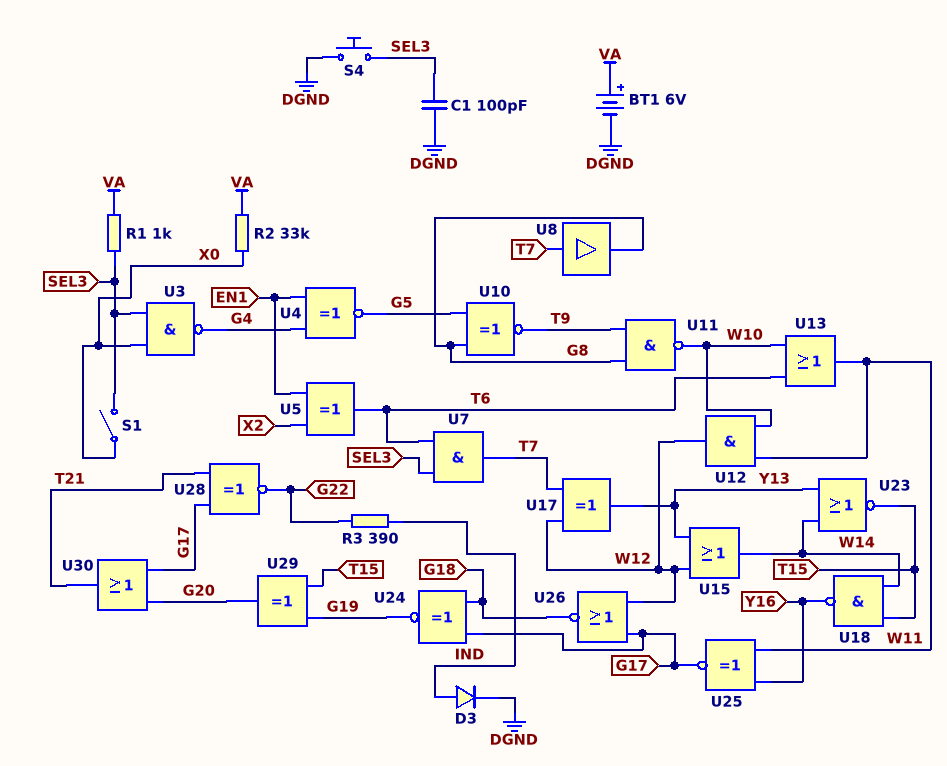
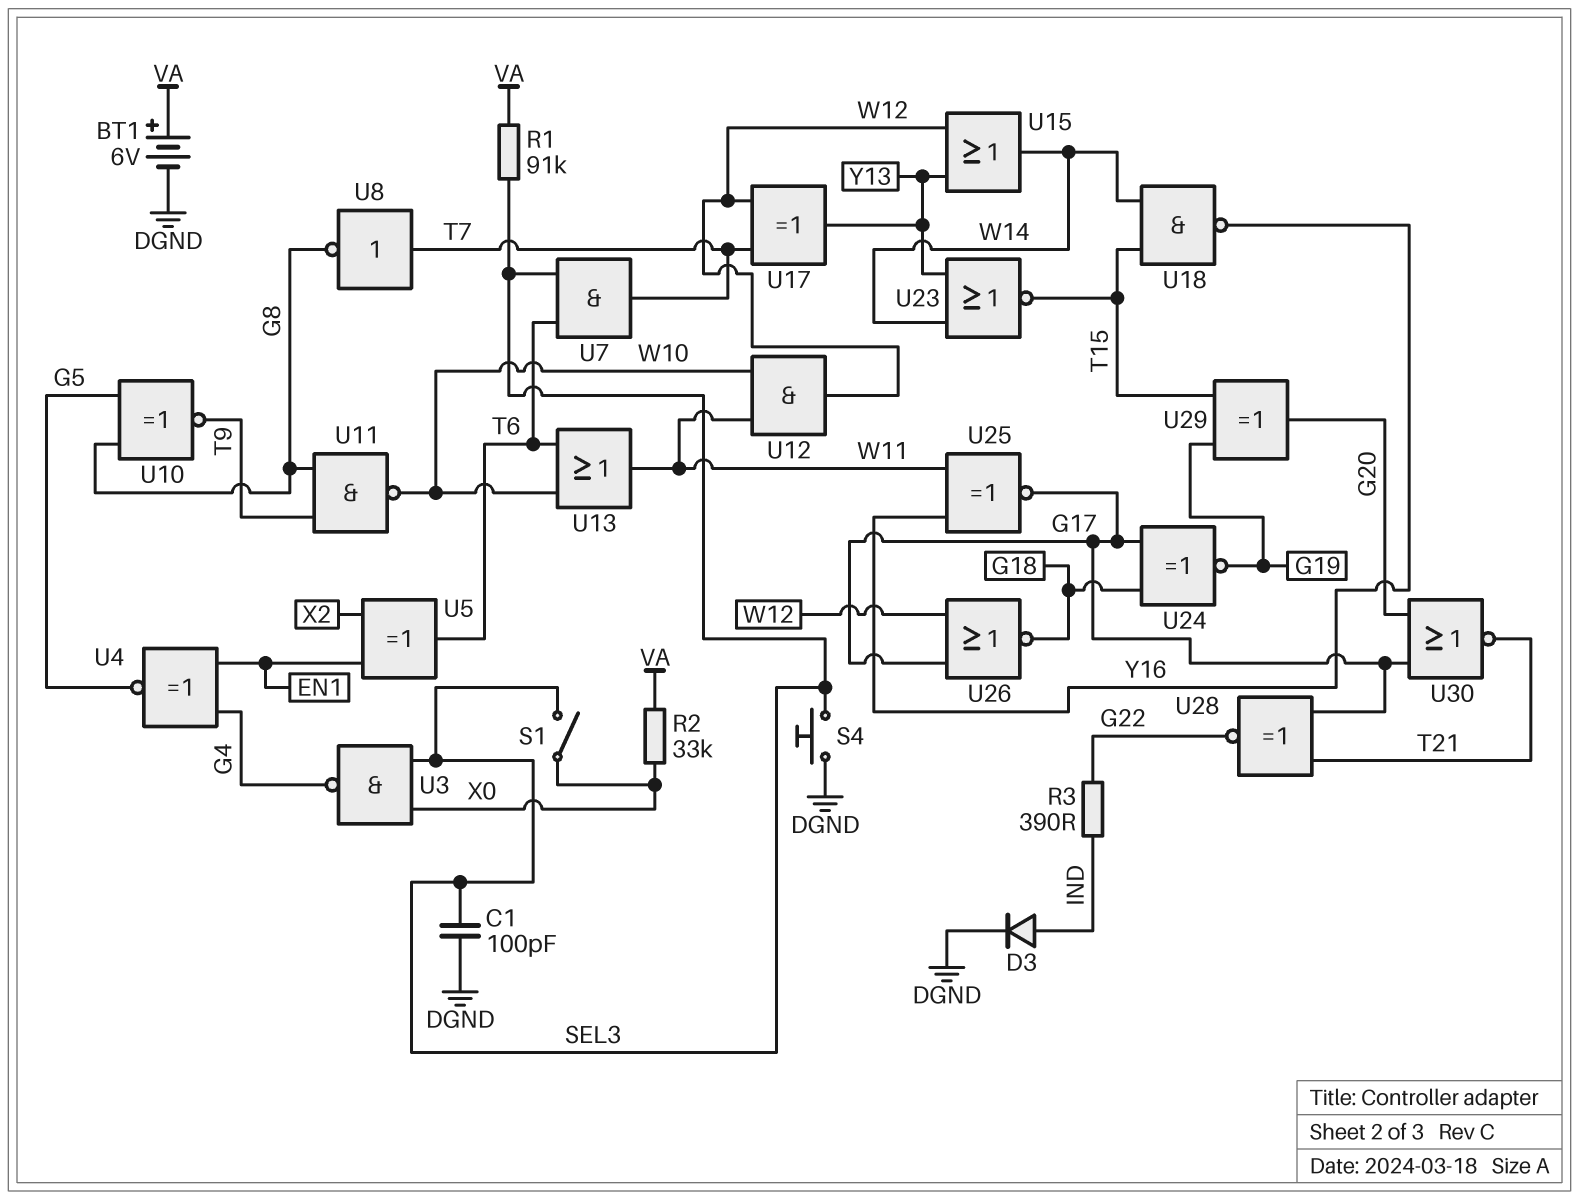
R1: 1k (SEL3, VA) -> 91k (SEL3, VA)
U8: buffer (in T7, out G8) -> NOT (in T7, out G8)
U30: OR (in G17, in G20, out T21) -> NOR (in G17, in G20, out T21)

